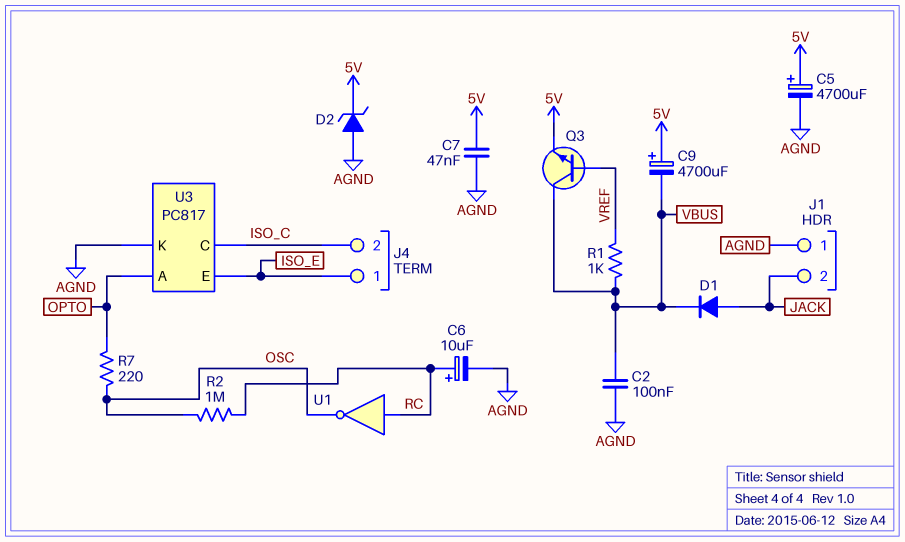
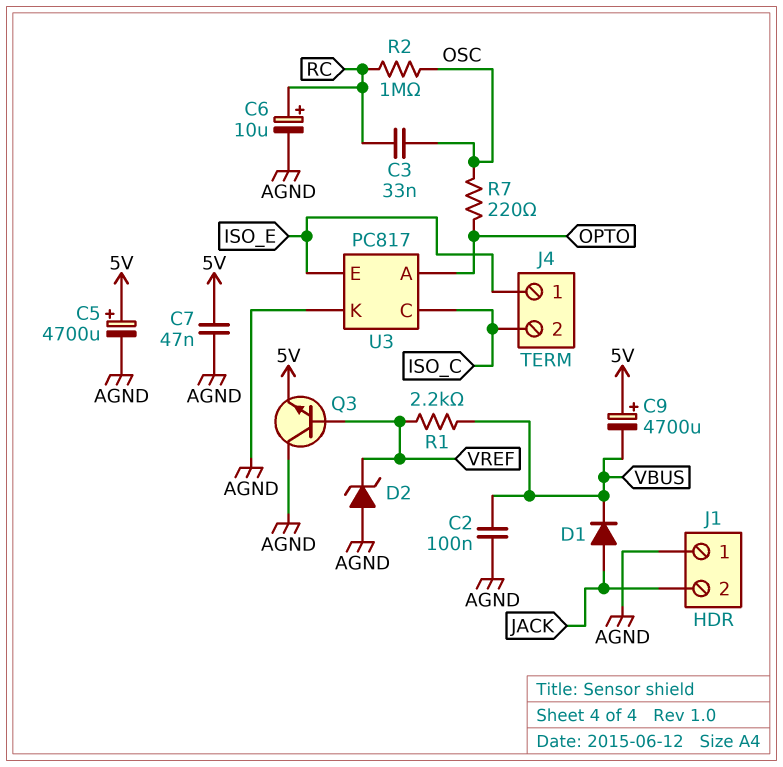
C3: none -> 33nF (OSC, RC)
D2: zener (A AGND, K 5V) -> zener (A AGND, K VREF)
Q3: NPN (B VREF, C VBUS, E 5V) -> NPN (B VREF, C AGND, E 5V)
R1: 1k (VBUS, VREF) -> 2.2k (VBUS, VREF)
U1: NOT (in RC, out OSC) -> none

